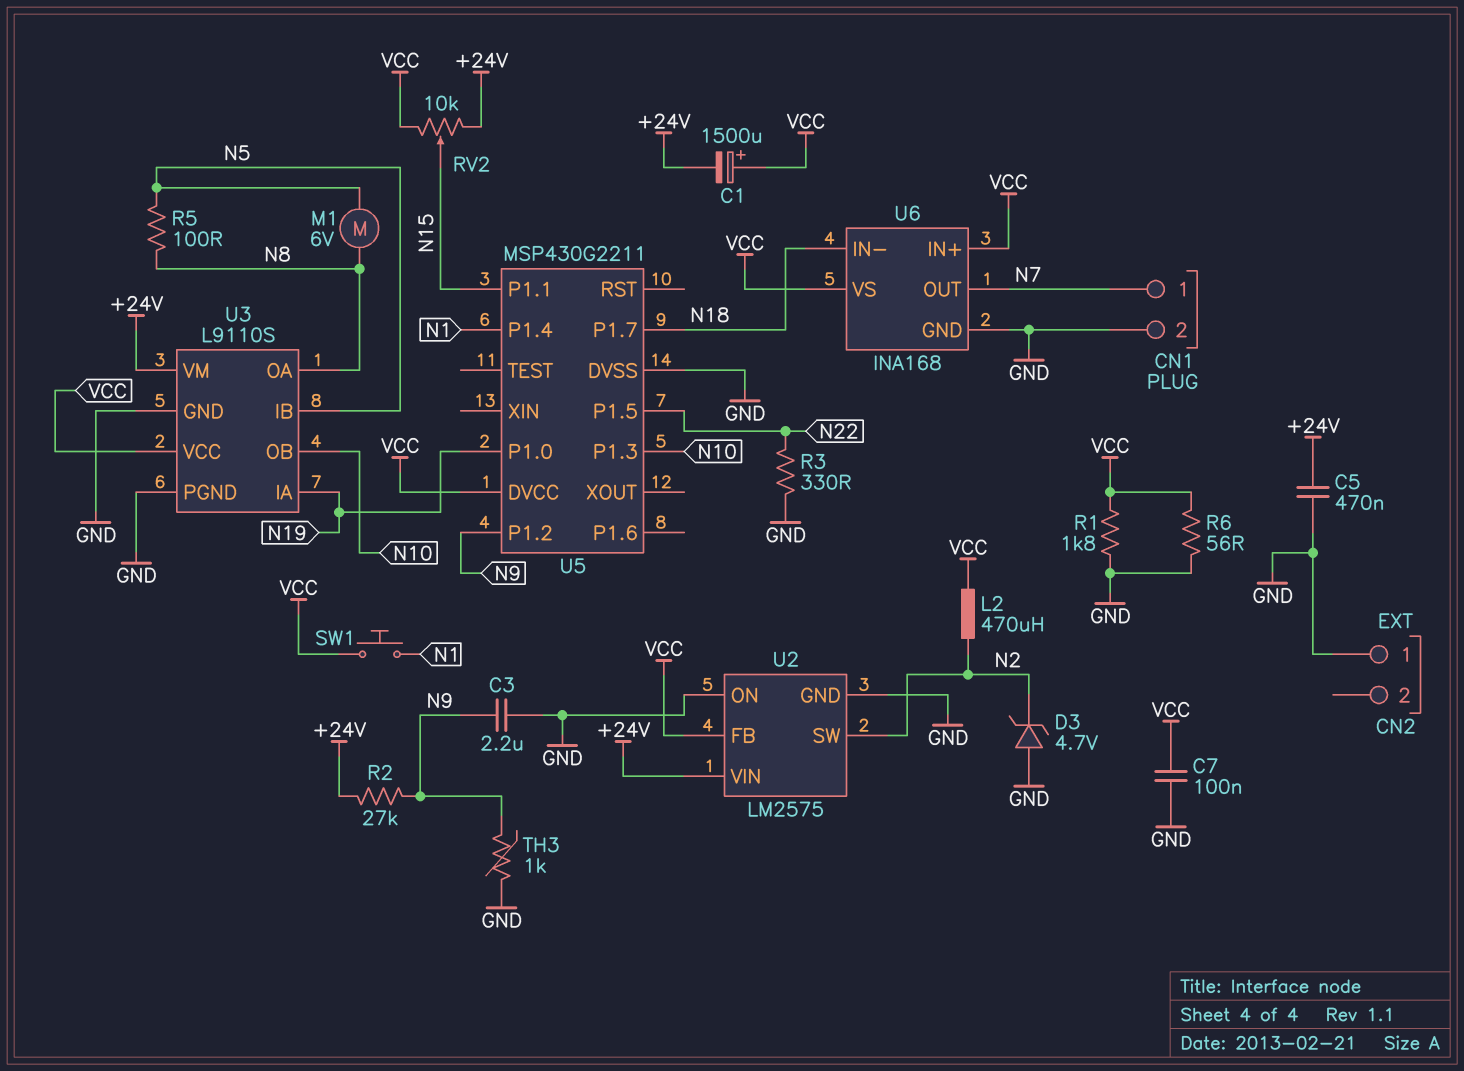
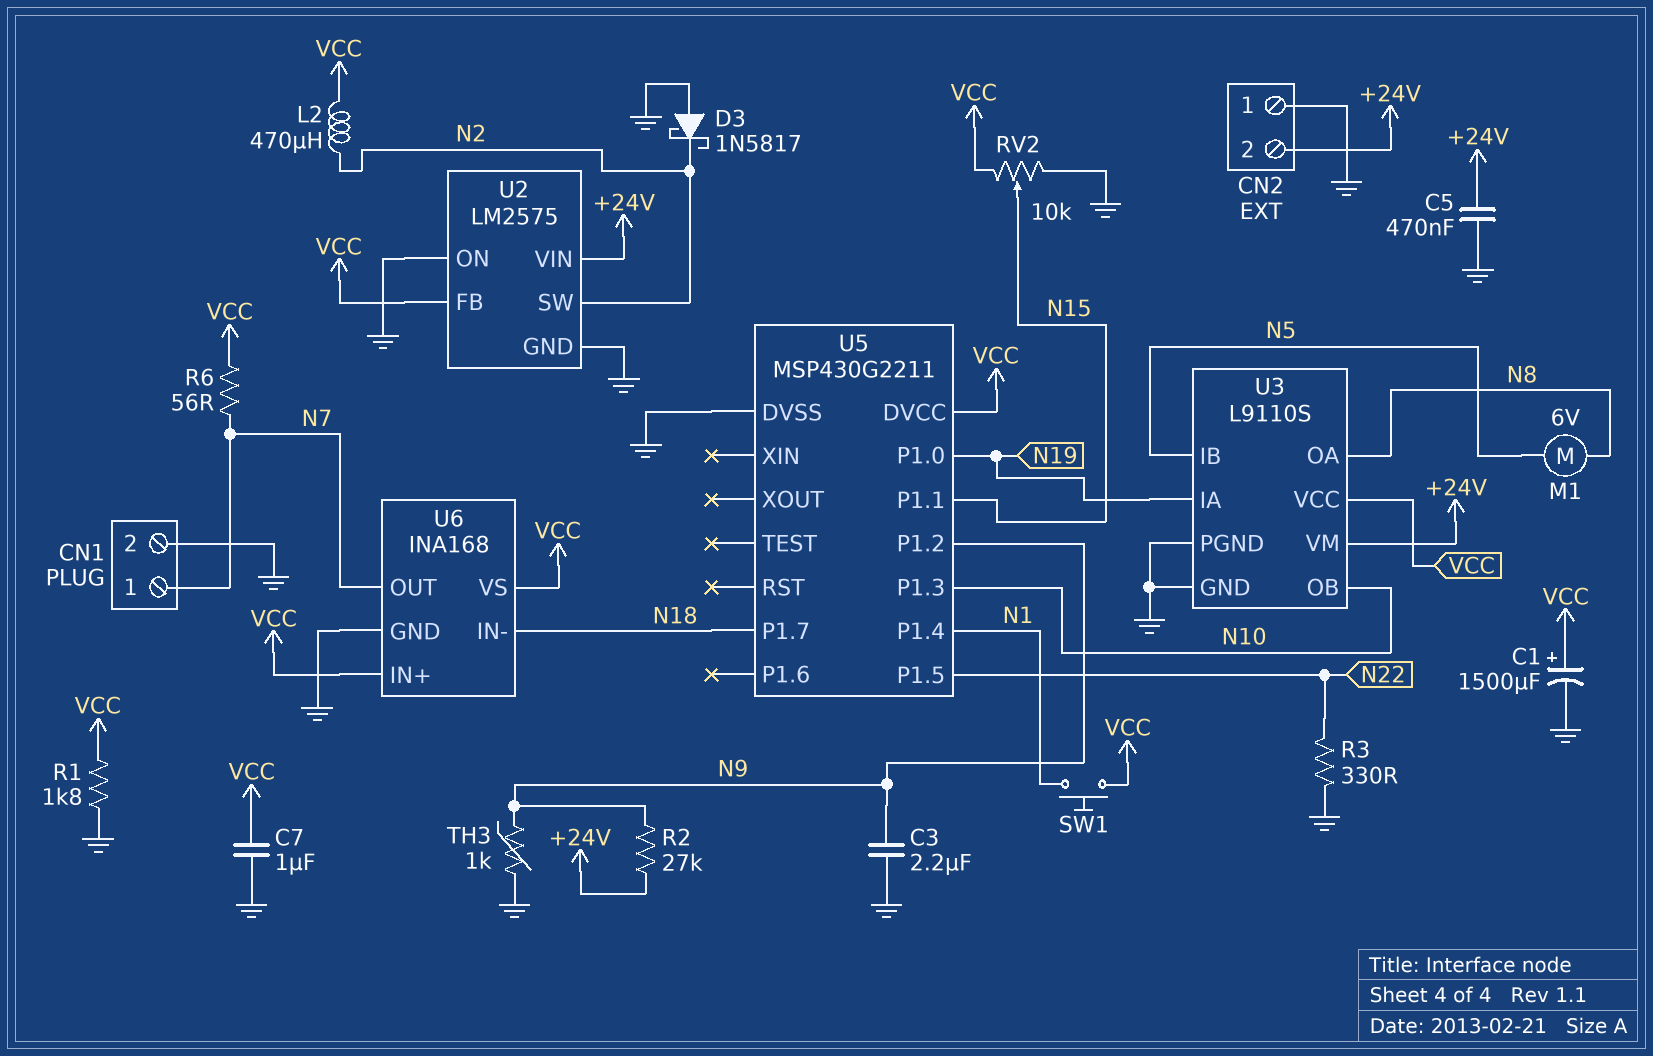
C1: 1500uF (plus VCC, minus +24V) -> 1500uF (plus VCC, minus GND)
C7: 100nF (GND, VCC) -> 1uF (GND, VCC)
CN2 pin 2: none -> +24V
D3: zener 4.7V (A GND, K N2) -> schottky 1N5817 (A GND, K N2)
R5: 100 (N5, N8) -> none
R6: 56 (GND, VCC) -> 56 (N7, VCC)
RV2: 10k (+24V, VCC, wiper N15) -> 10k (GND, VCC, wiper N15)

